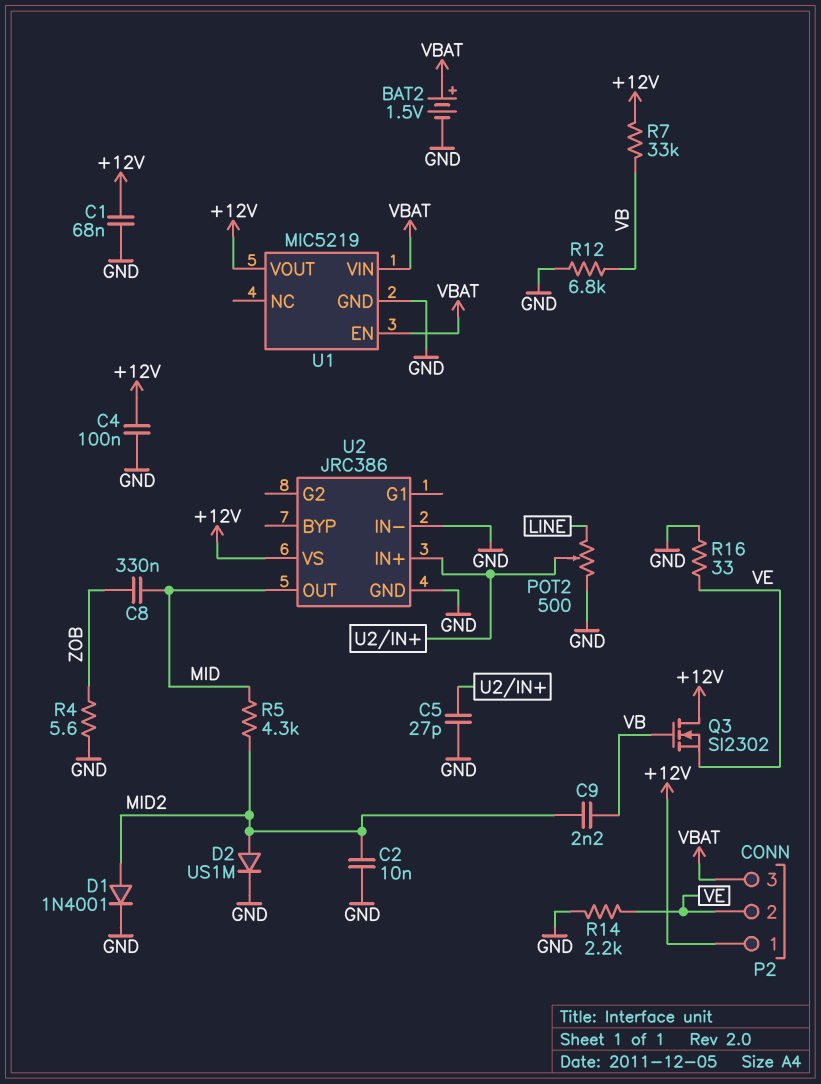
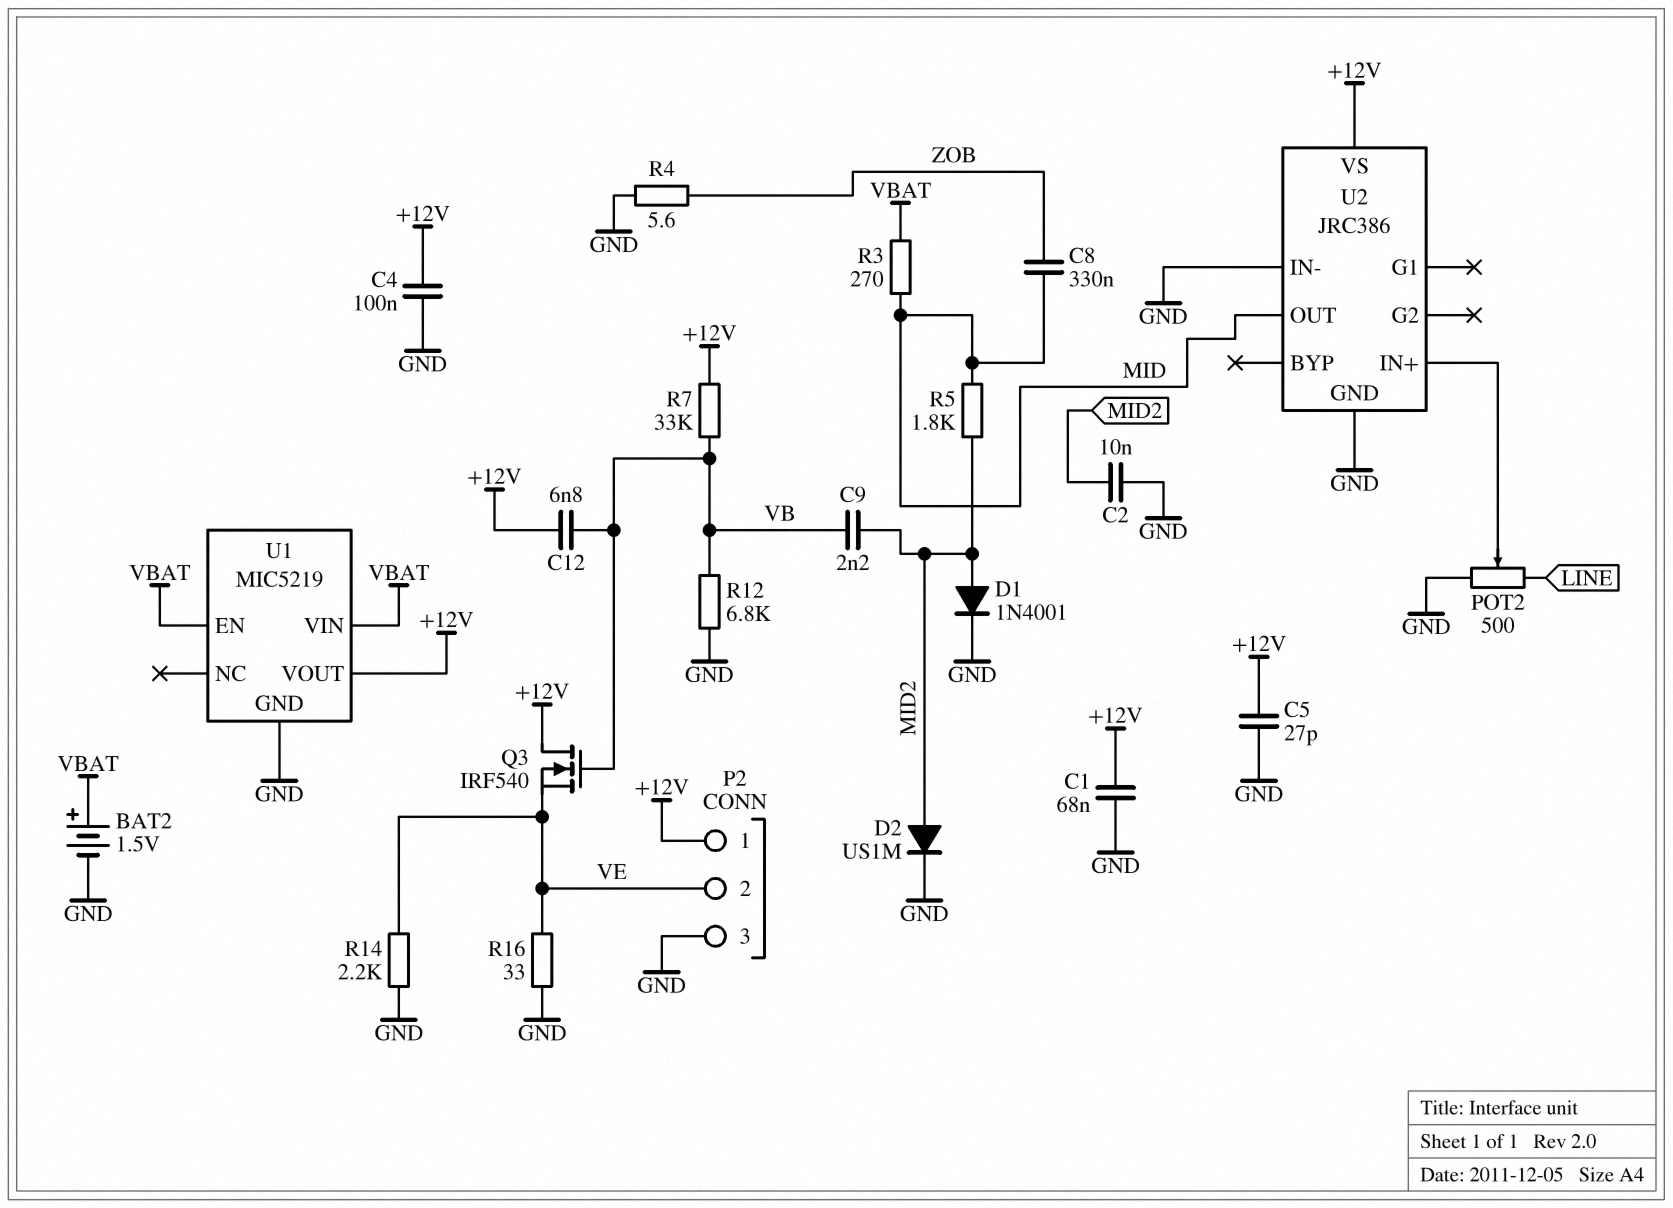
C5: 27pF (GND, U2/IN+) -> 27pF (+12V, GND)
C12: none -> 6.8nF (+12V, VB)
P2 pin 3: VBAT -> GND
Q3: NMOS SI2302 (G VB, D +12V, S VE) -> NMOS IRF540 (G VB, D +12V, S VE)
R3: none -> 270 (MID, VBAT)
R5: 4.3k (MID, MID2) -> 1.8k (MID, MID2)

